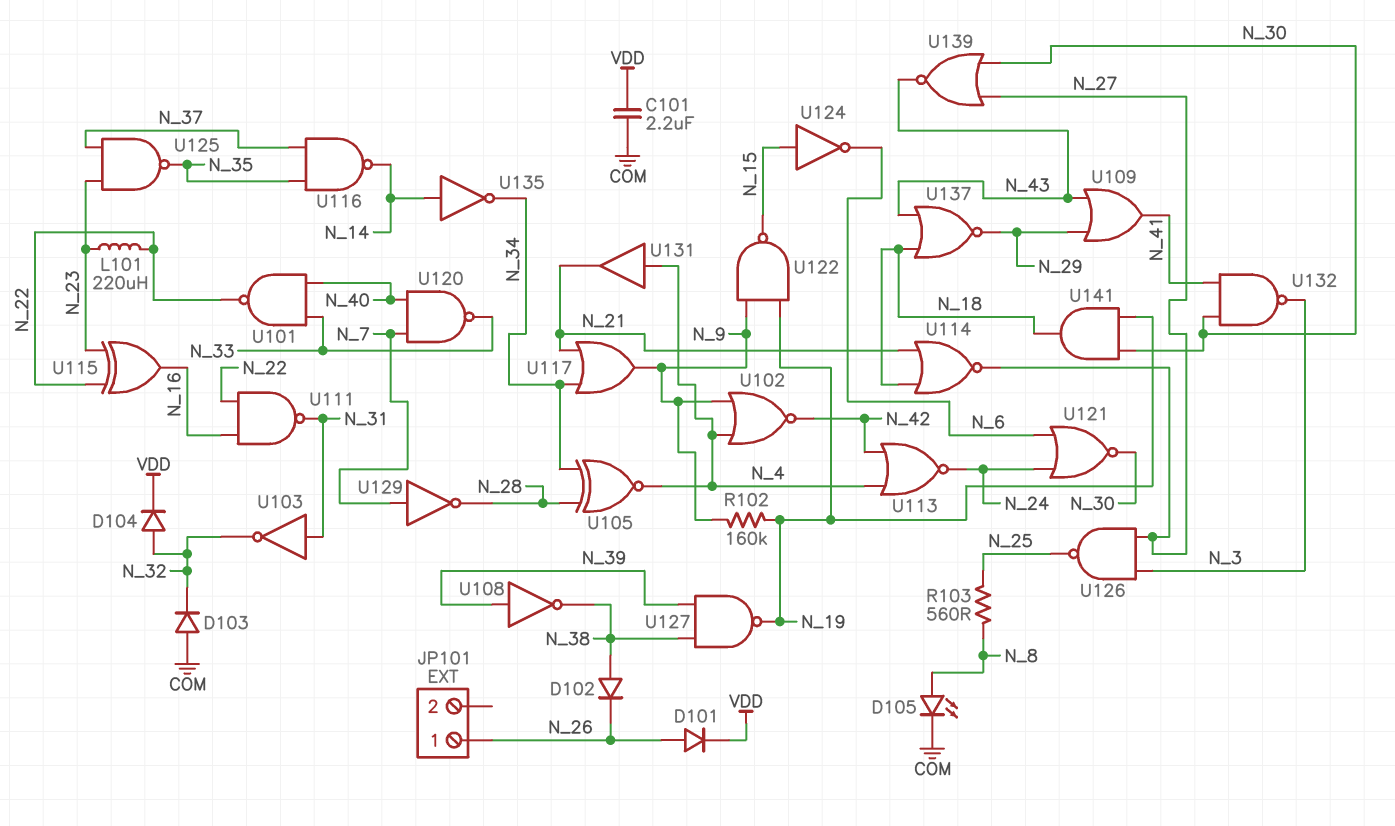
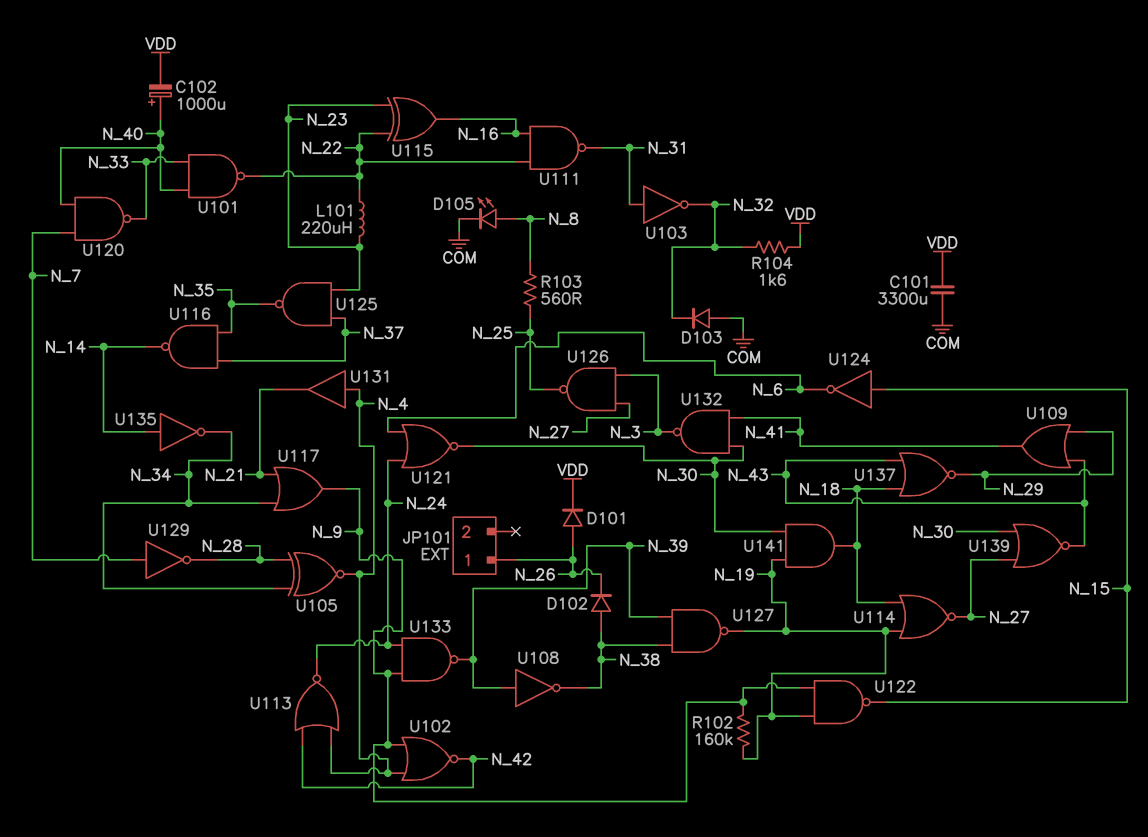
C101: 2.2uF (COM, VDD) -> 3300uF (COM, VDD)
C102: none -> 1000uF (plus N_40, minus VDD)
D104: diode (A N_32, K VDD) -> none
R104: none -> 1.6k (N_32, VDD)
U114: NOR (in N_18, in N_21, out N_27) -> NOR (in N_18, in N_19, out N_27)
U133: none -> NAND (in N_9, in N_24, out N_39)

